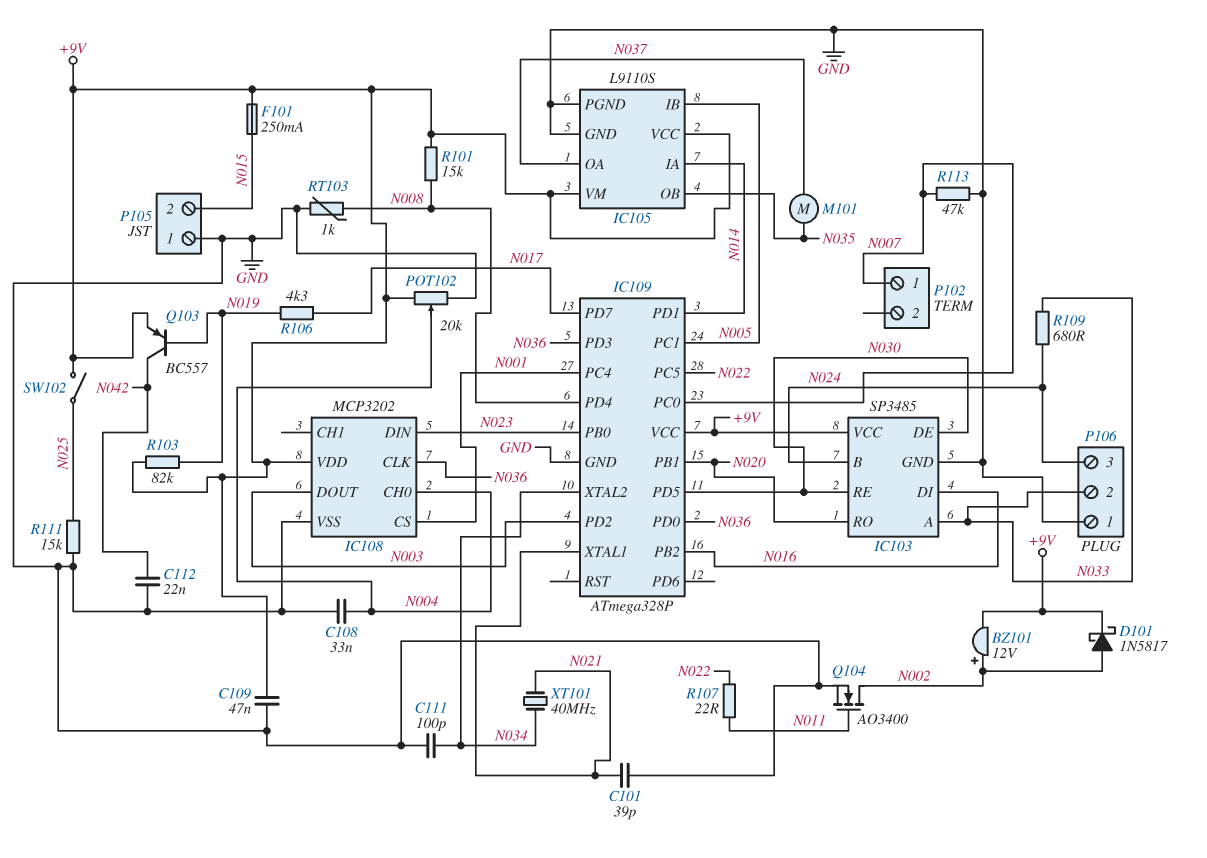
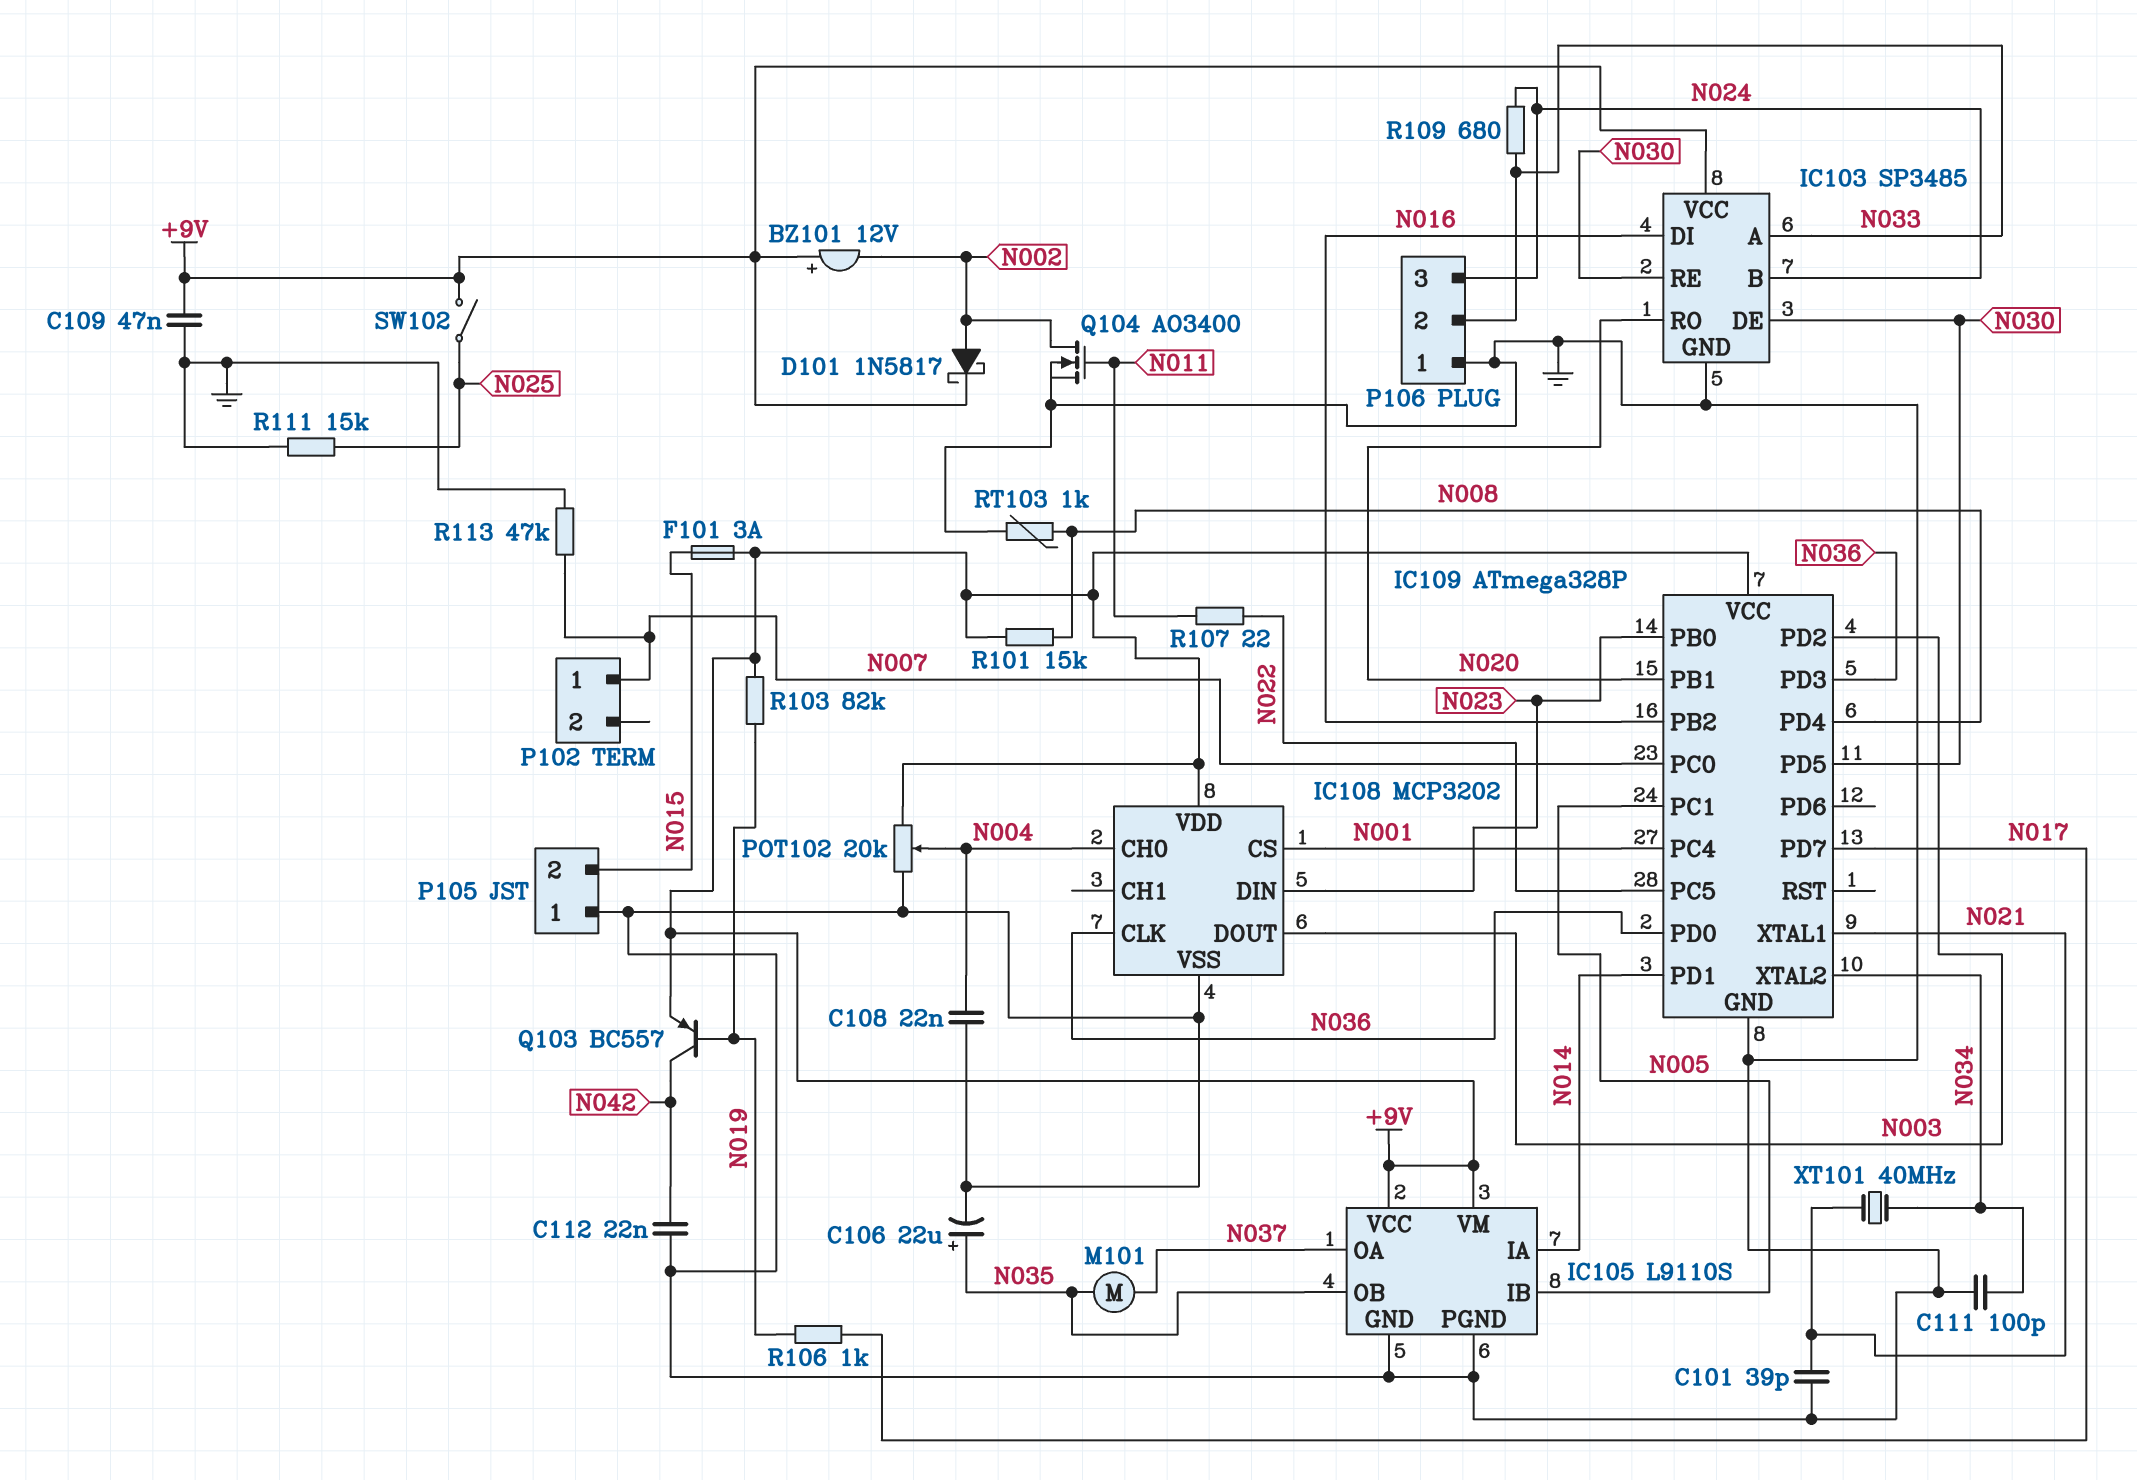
BZ101: buzzer 12V (plus N002, minus +9V) -> buzzer 12V (plus +9V, minus N002)
C106: none -> 22uF (plus N035, minus GND)
C108: 33nF (GND, N004) -> 22nF (GND, N004)
F101: 250mA (+9V, N015) -> 3A (+9V, N015)
R106: 4.3k (N017, N019) -> 1k (N017, N019)

